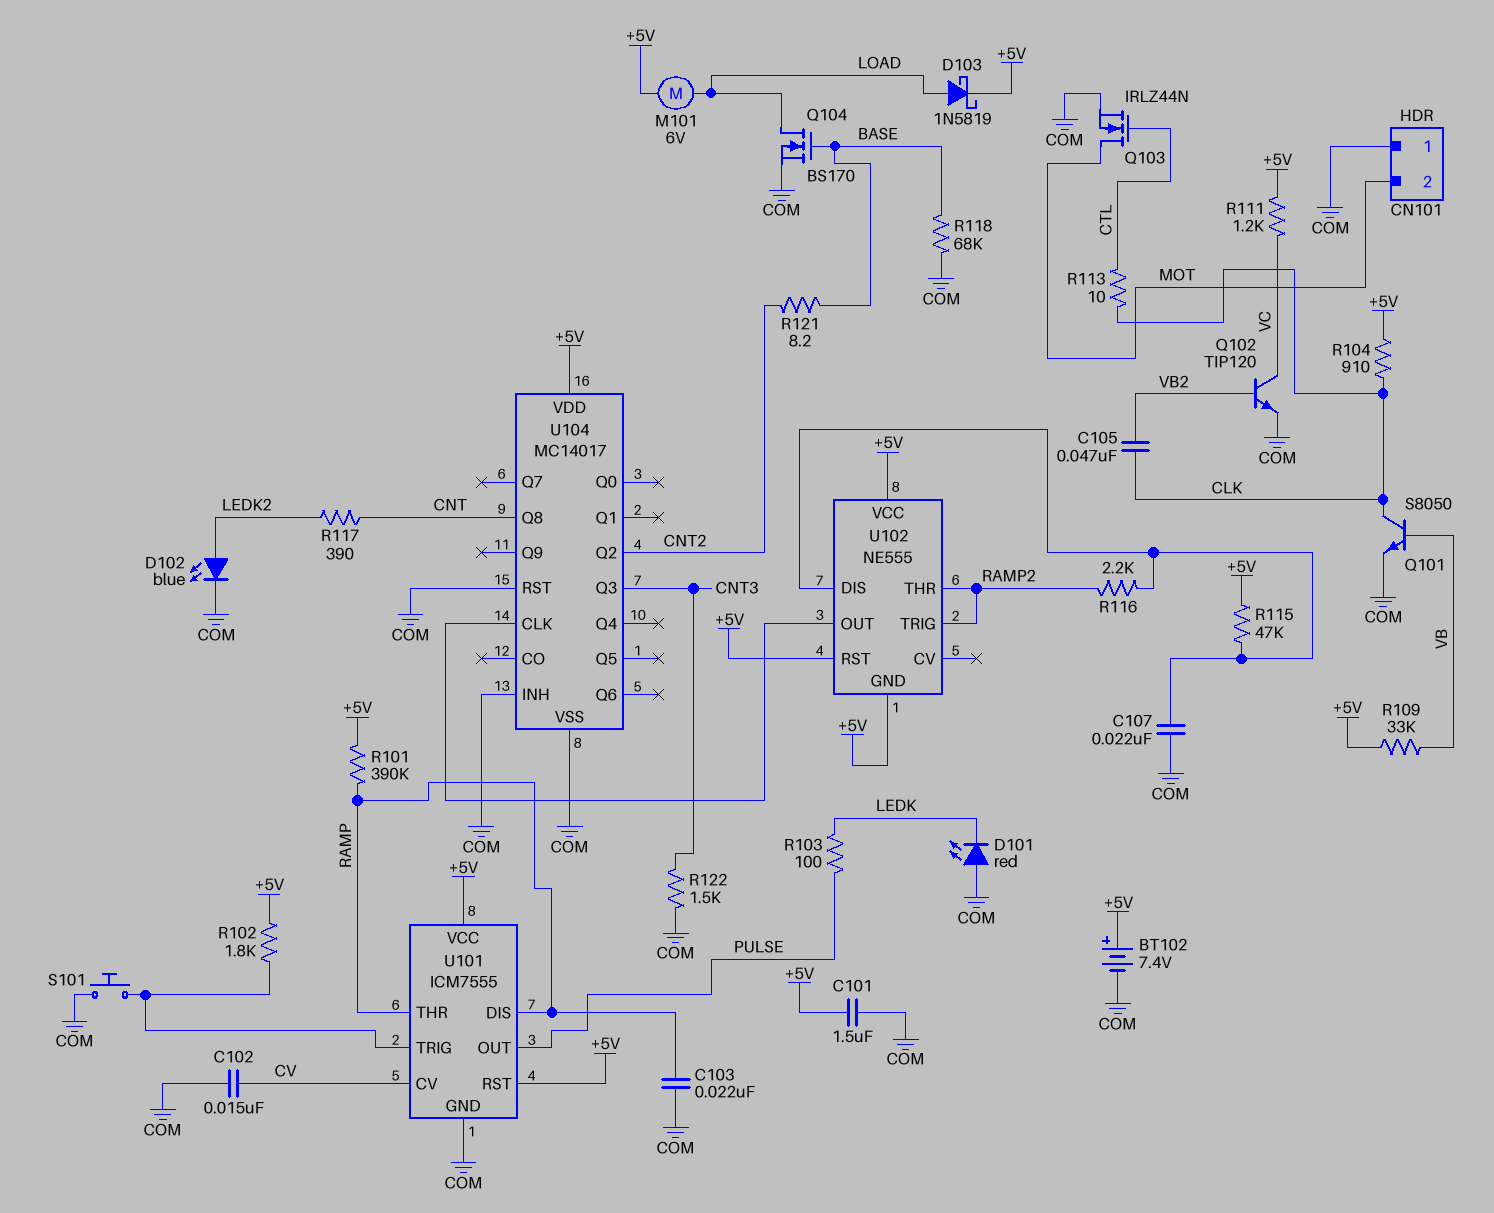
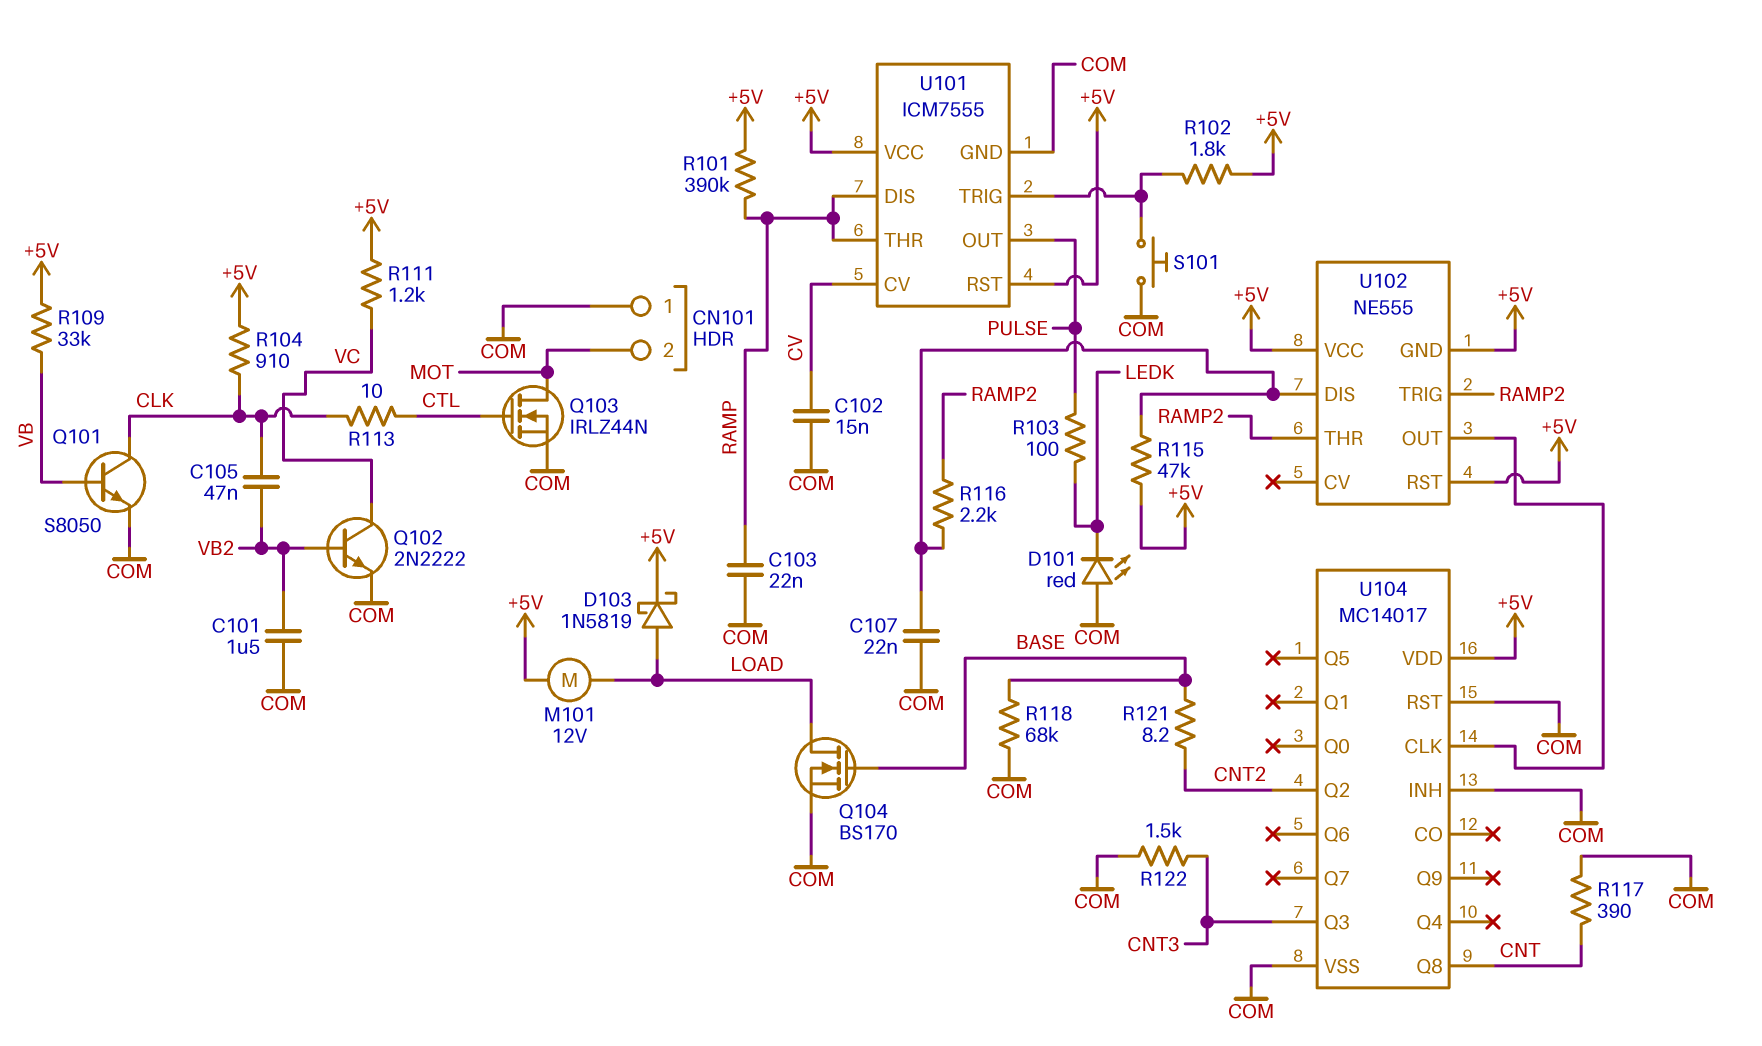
BT102: 7.4V (plus +5V, minus COM) -> none
C101: 1.5uF (+5V, COM) -> 1.5uF (COM, VB2)
D102: LED blue (A LEDK2, K COM) -> none
M101: motor 6V (+5V, LOAD) -> motor 12V (+5V, LOAD)
Q102: NPN TIP120 (B VB2, C VC, E COM) -> NPN 2N2222 (B VB2, C VC, E COM)
R117: 390 (CNT, LEDK2) -> 390 (CNT, COM)

